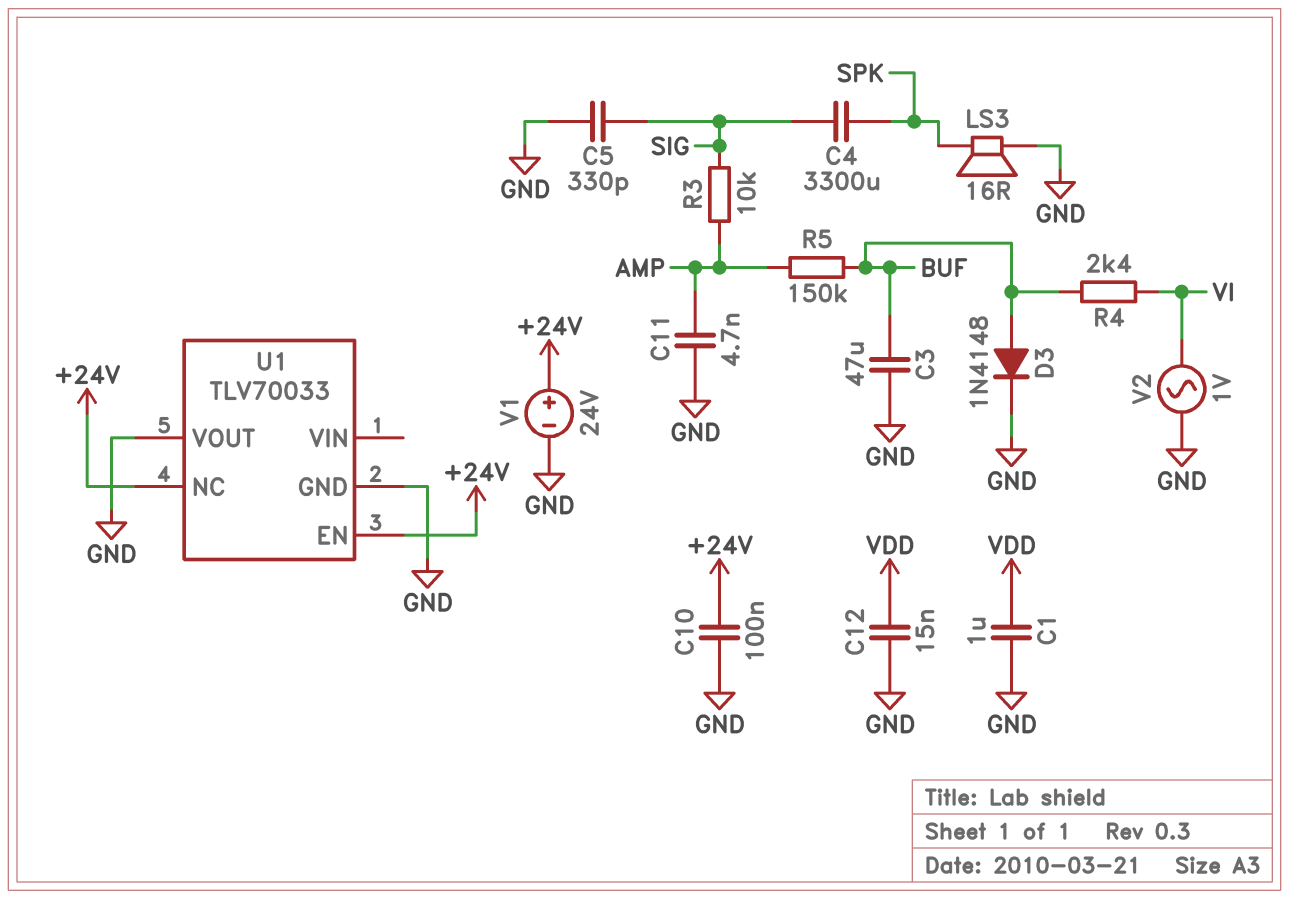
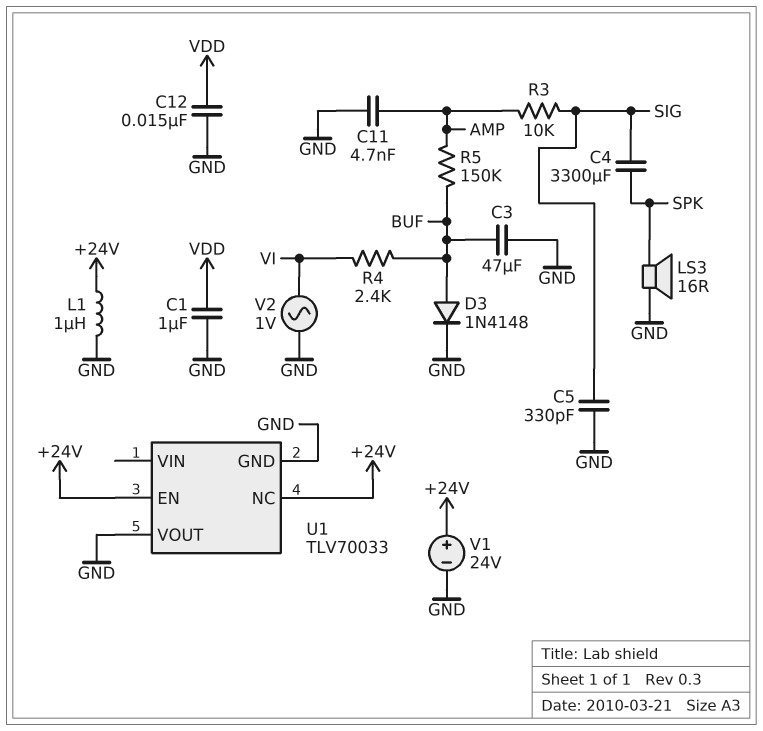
C10: 100nF (+24V, GND) -> none
L1: none -> 1uH (+24V, GND)

